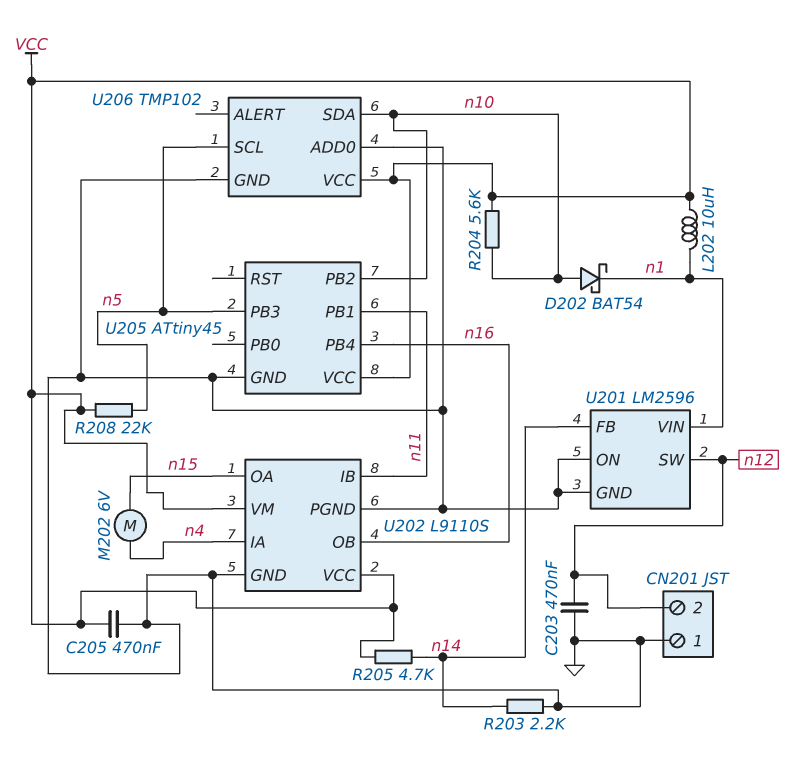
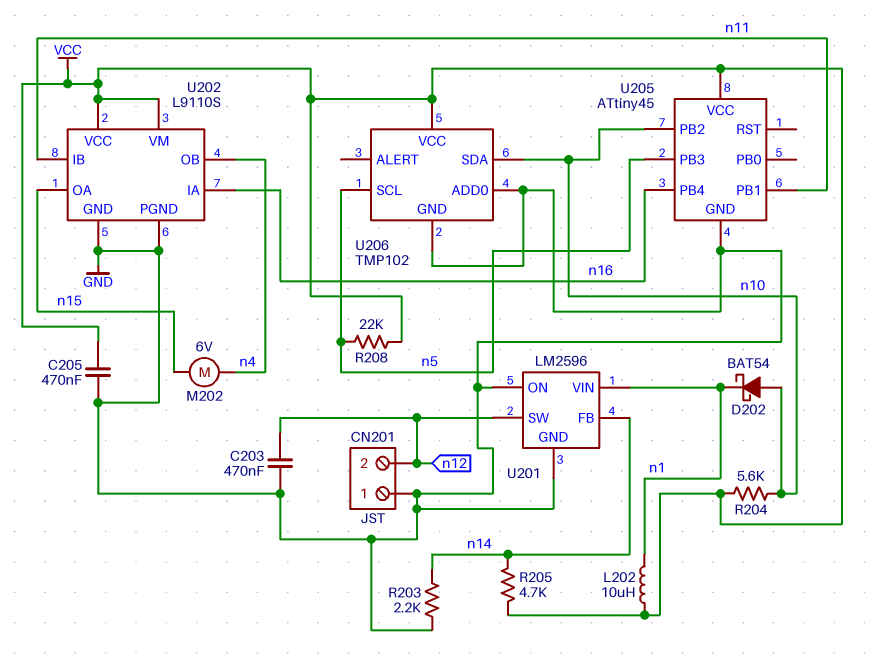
U202 pin IA: n4 -> n16
U202 pin OB: n16 -> n4

